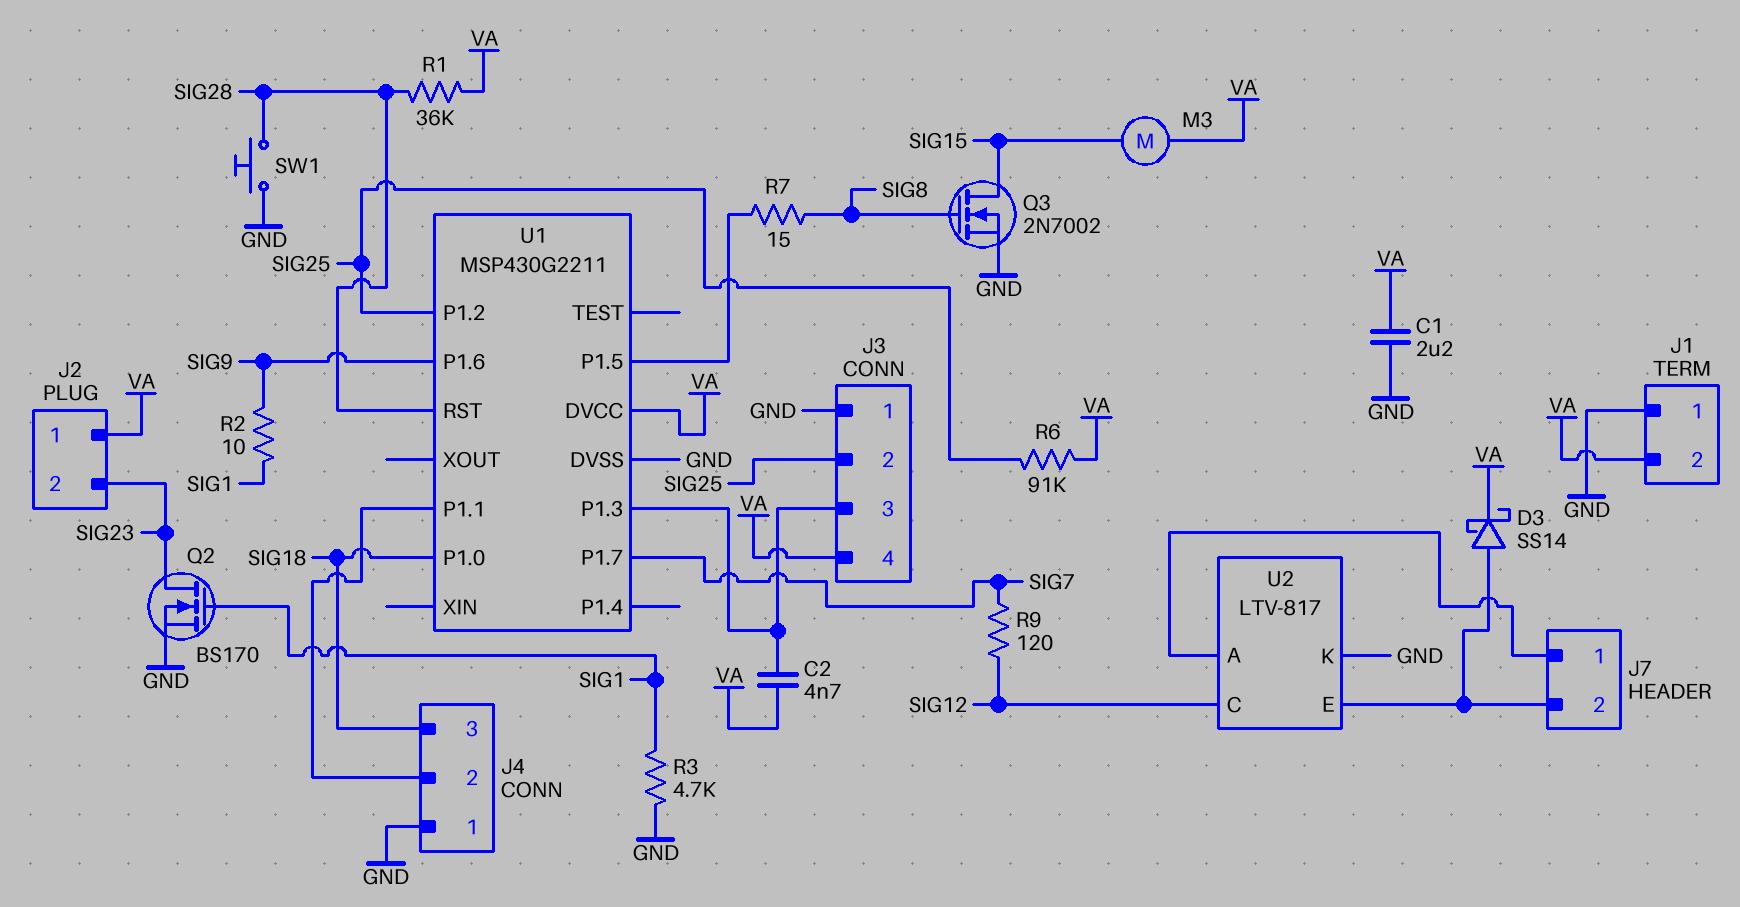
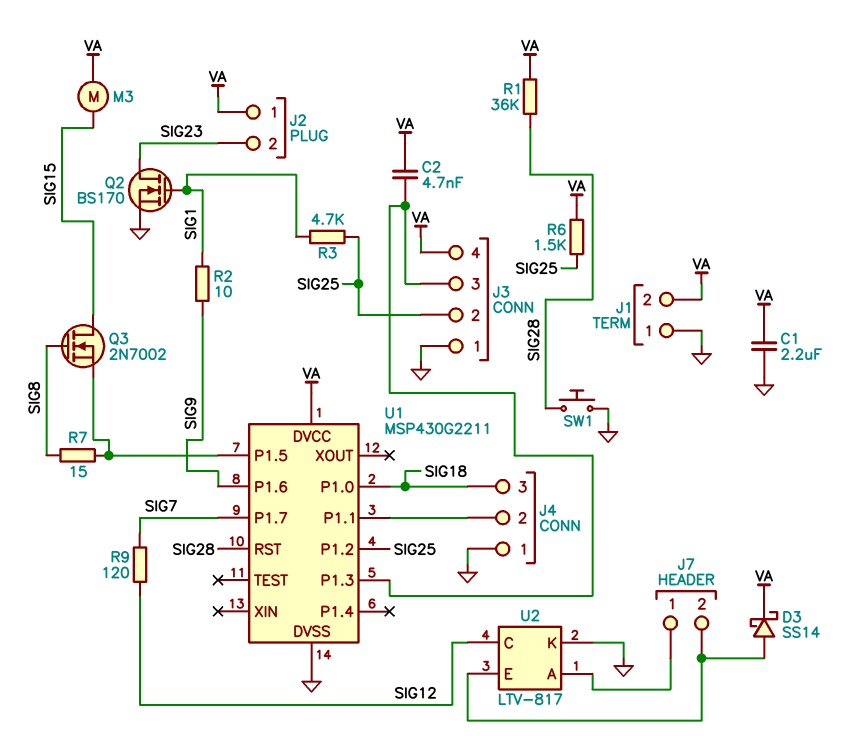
Q3: NMOS 2N7002 (G SIG8, D SIG15, S GND) -> NMOS 2N7002 (G SIG8, D SIG15, S U1/P1.5)
R3: 4.7k (GND, SIG1) -> 4.7k (SIG1, SIG25)
R6: 91k (SIG25, VA) -> 1.5k (SIG25, VA)

